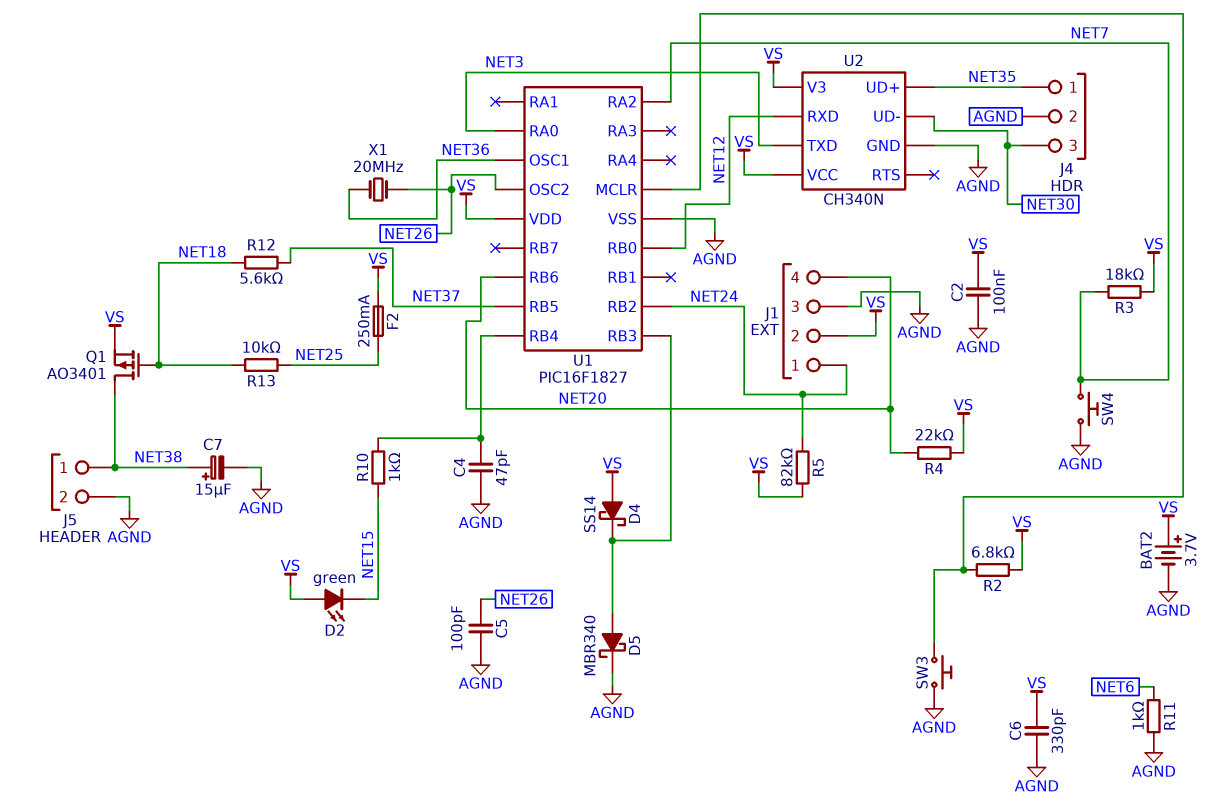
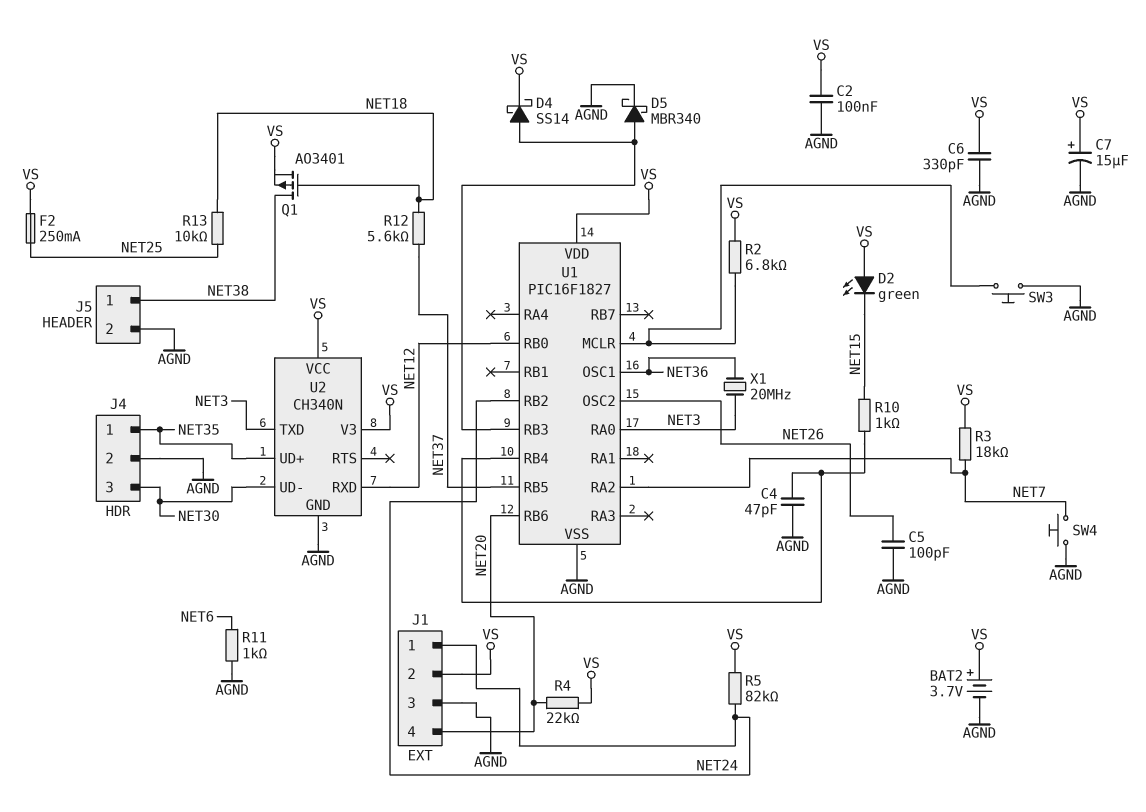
C7: 15uF (plus NET38, minus AGND) -> 15uF (plus VS, minus AGND)
D4: schottky SS14 (A VS, K U1/RB3) -> schottky SS14 (A U1/RB3, K VS)
X1: 20MHz (NET26, NET36) -> 20MHz (NET3, NET36)

